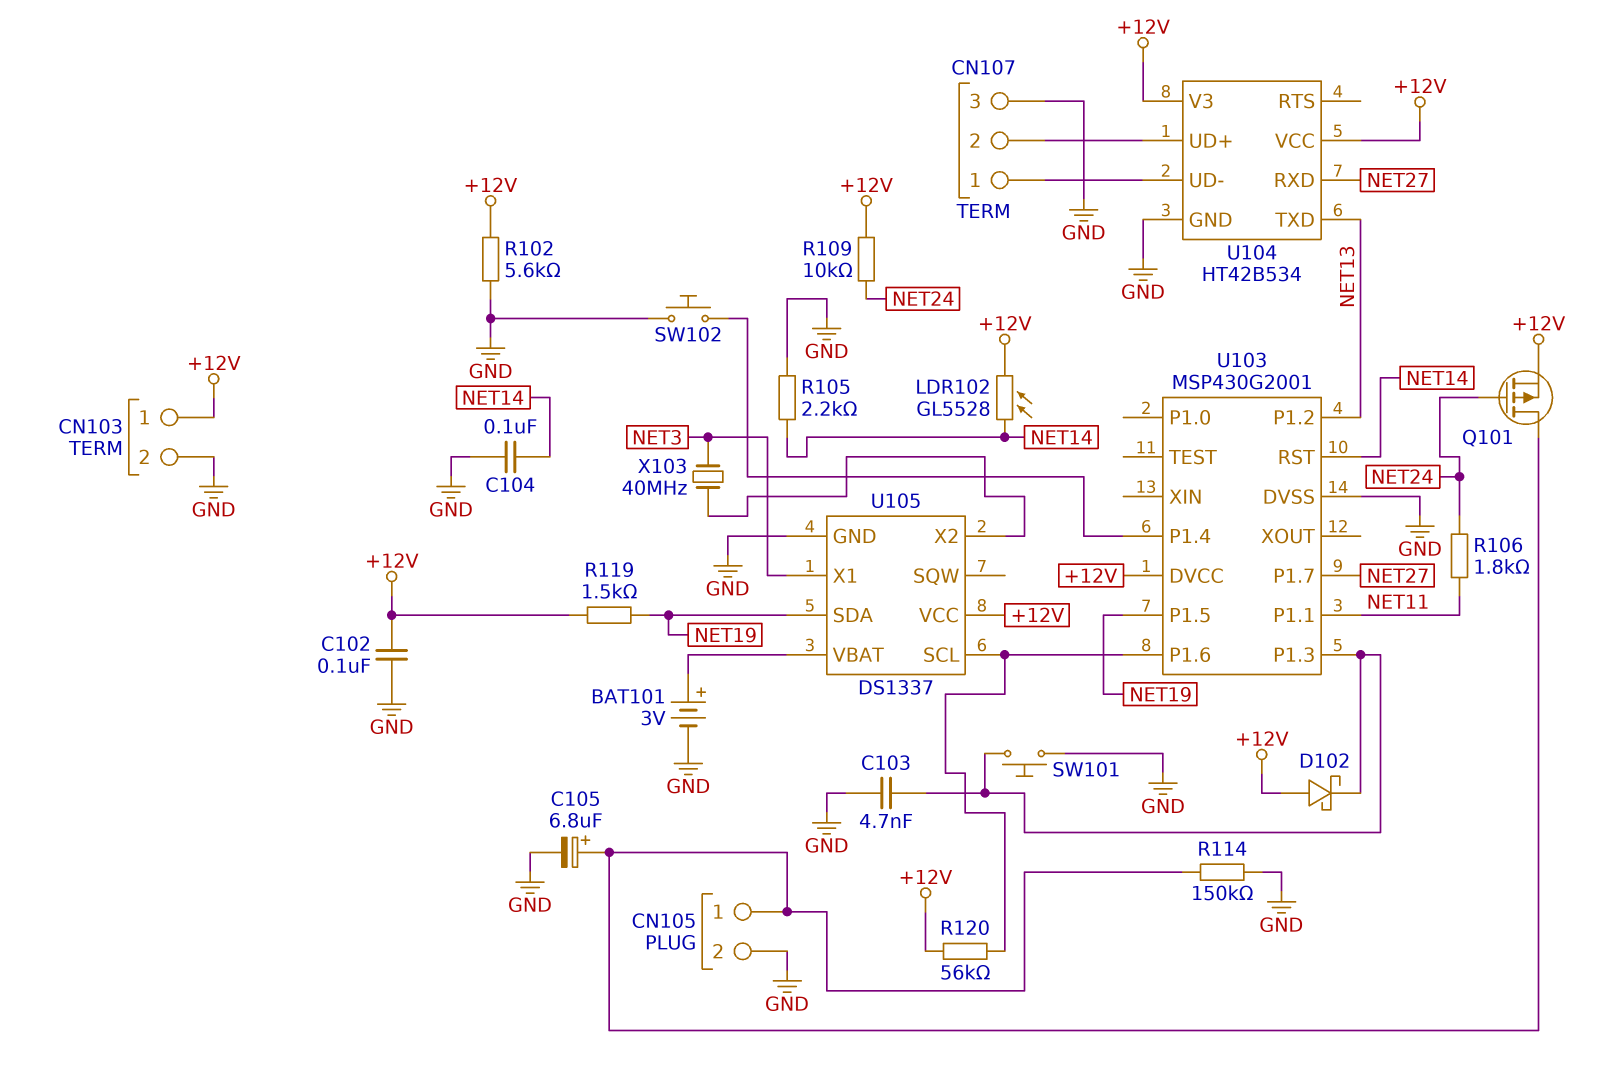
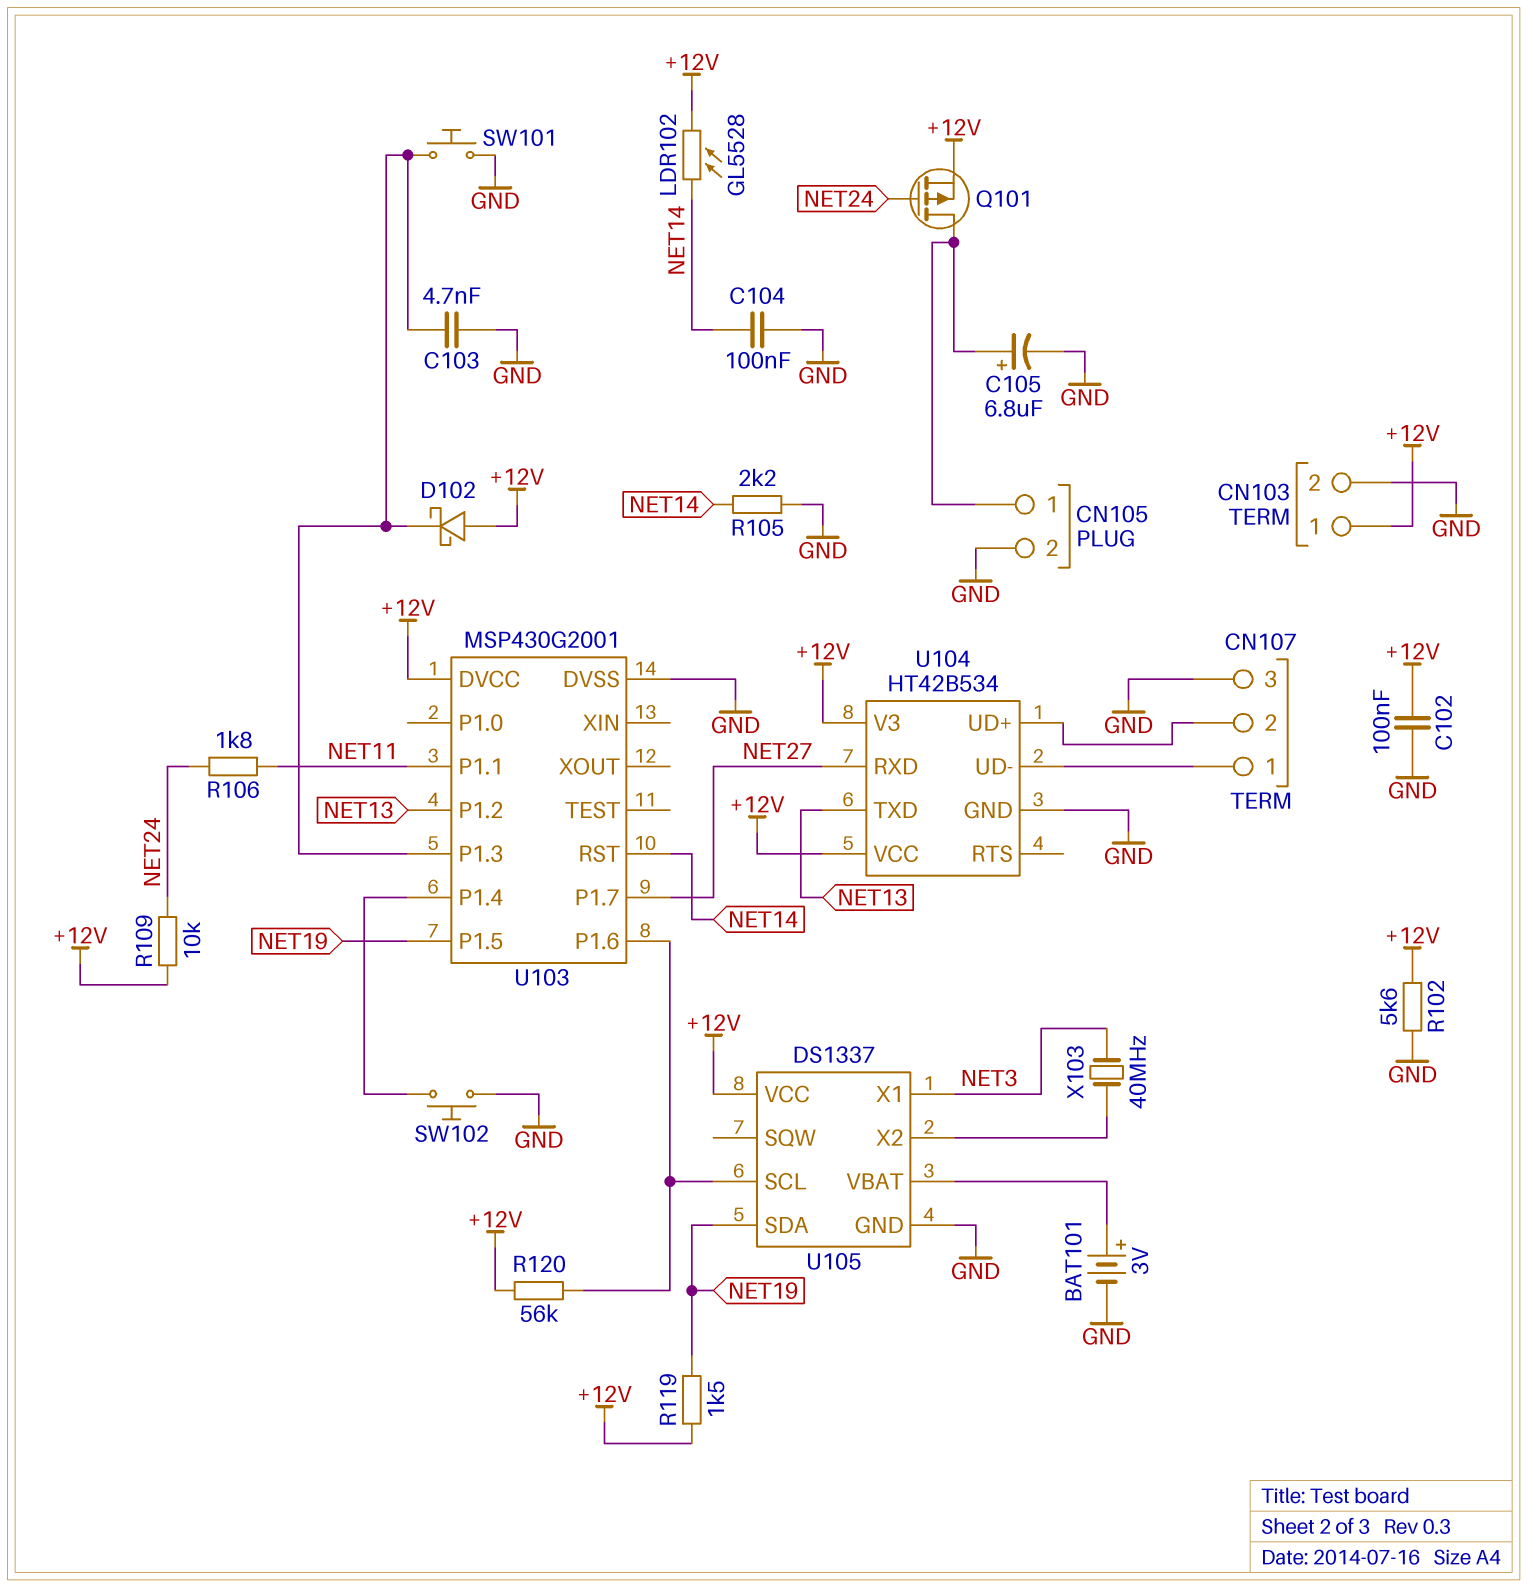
R114: 150k (CN105/1, GND) -> none

